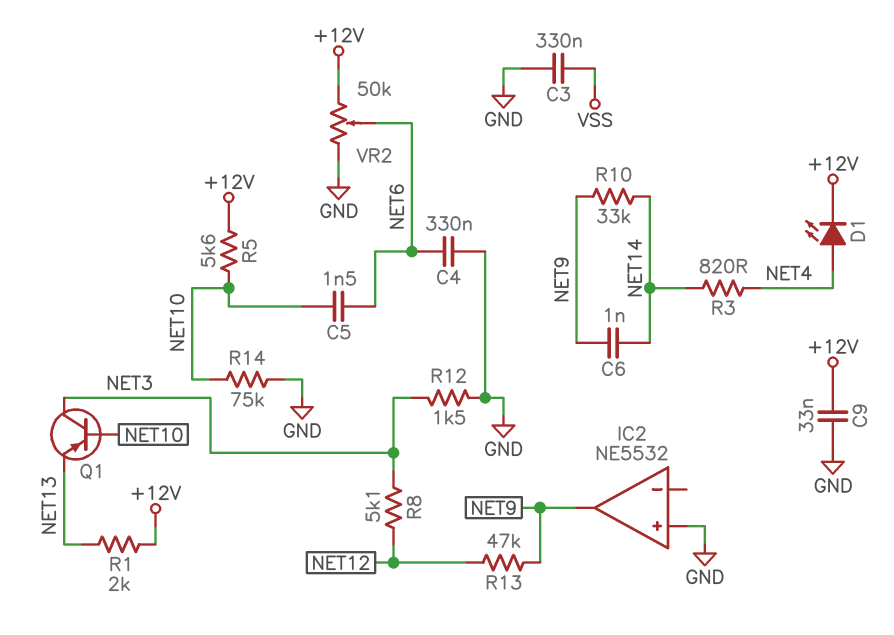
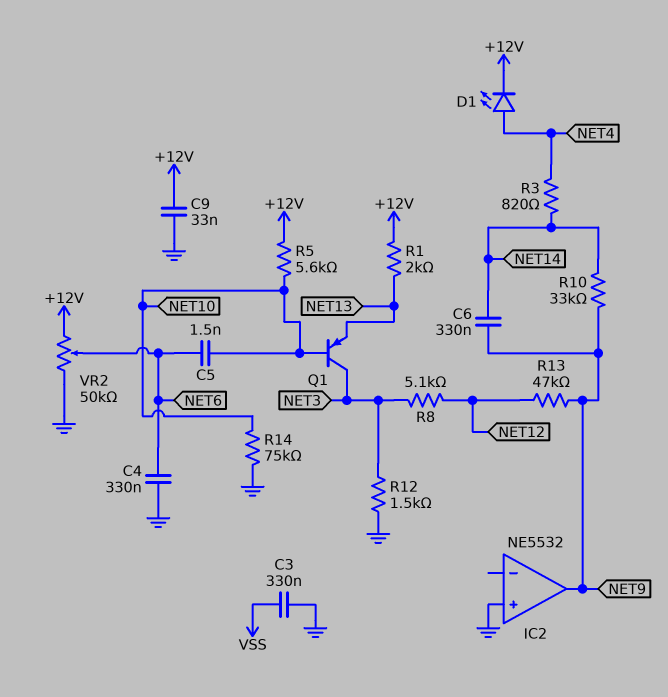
C6: 1nF (NET9, NET14) -> 330nF (NET9, NET14)

